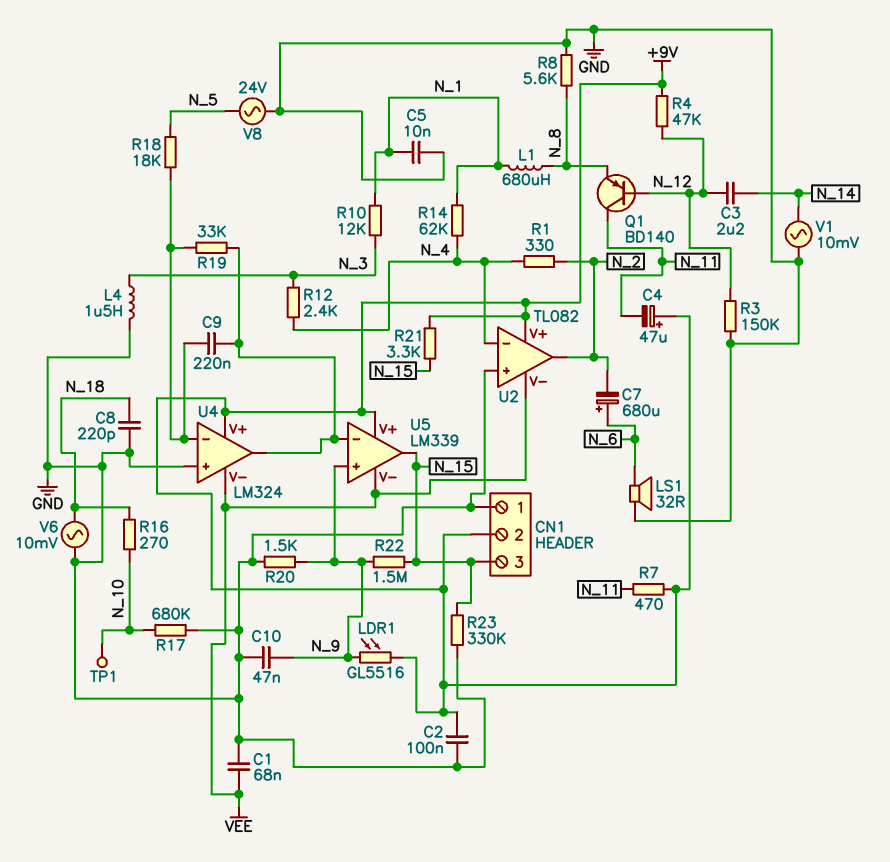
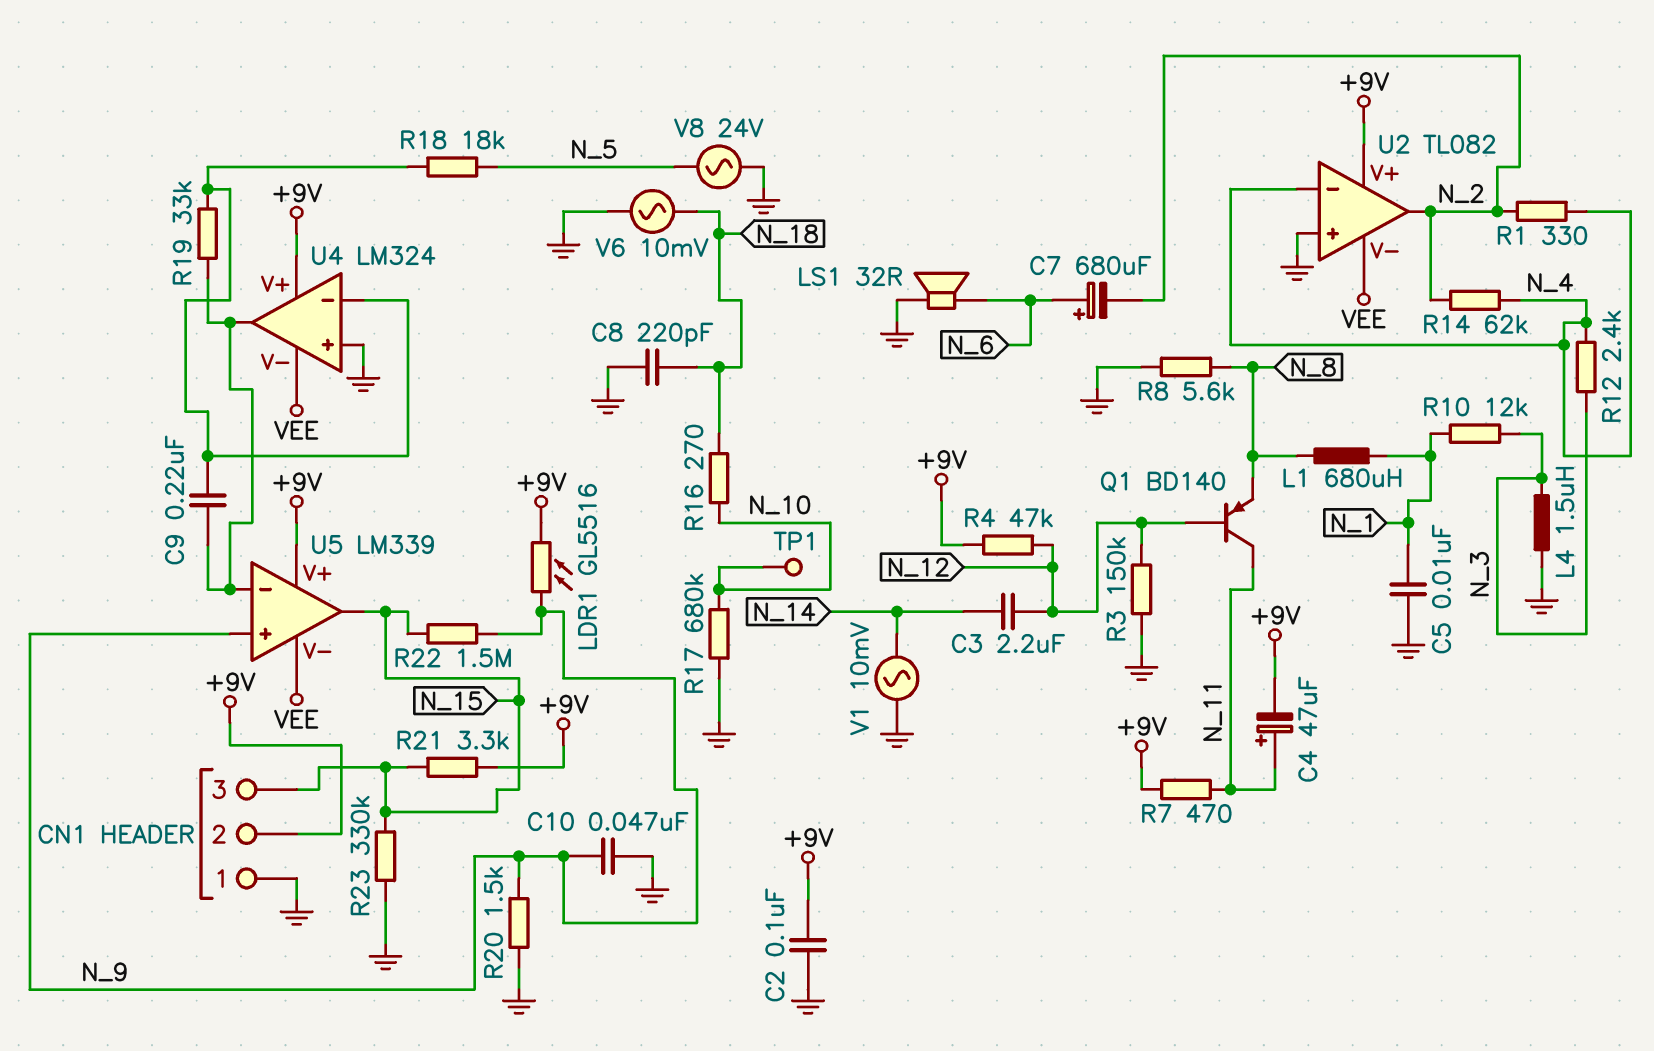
C1: 68nF (GND, VEE) -> none
C4: 47uF (plus +9V, minus N_11) -> 47uF (plus N_11, minus +9V)
R14: 62k (N_1, N_4) -> 62k (N_2, N_4)

